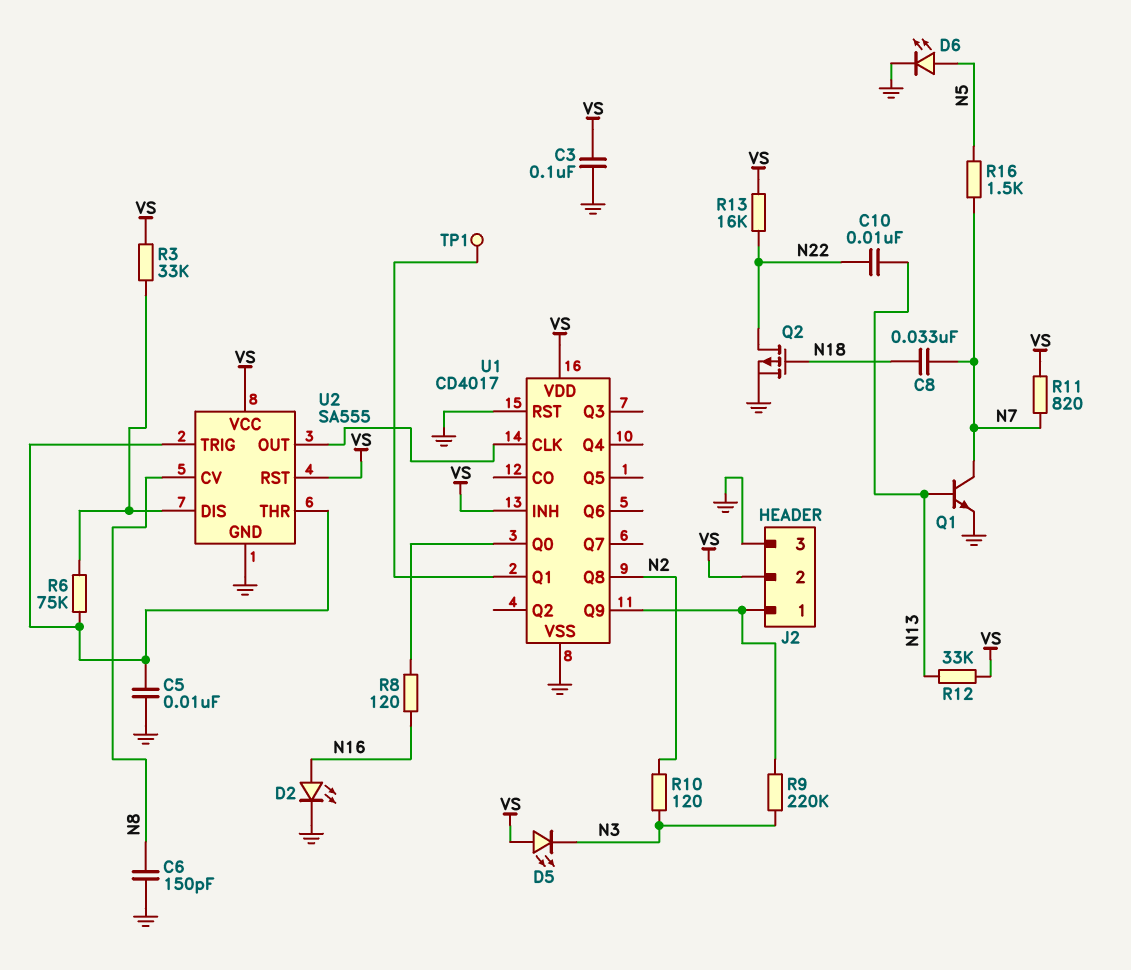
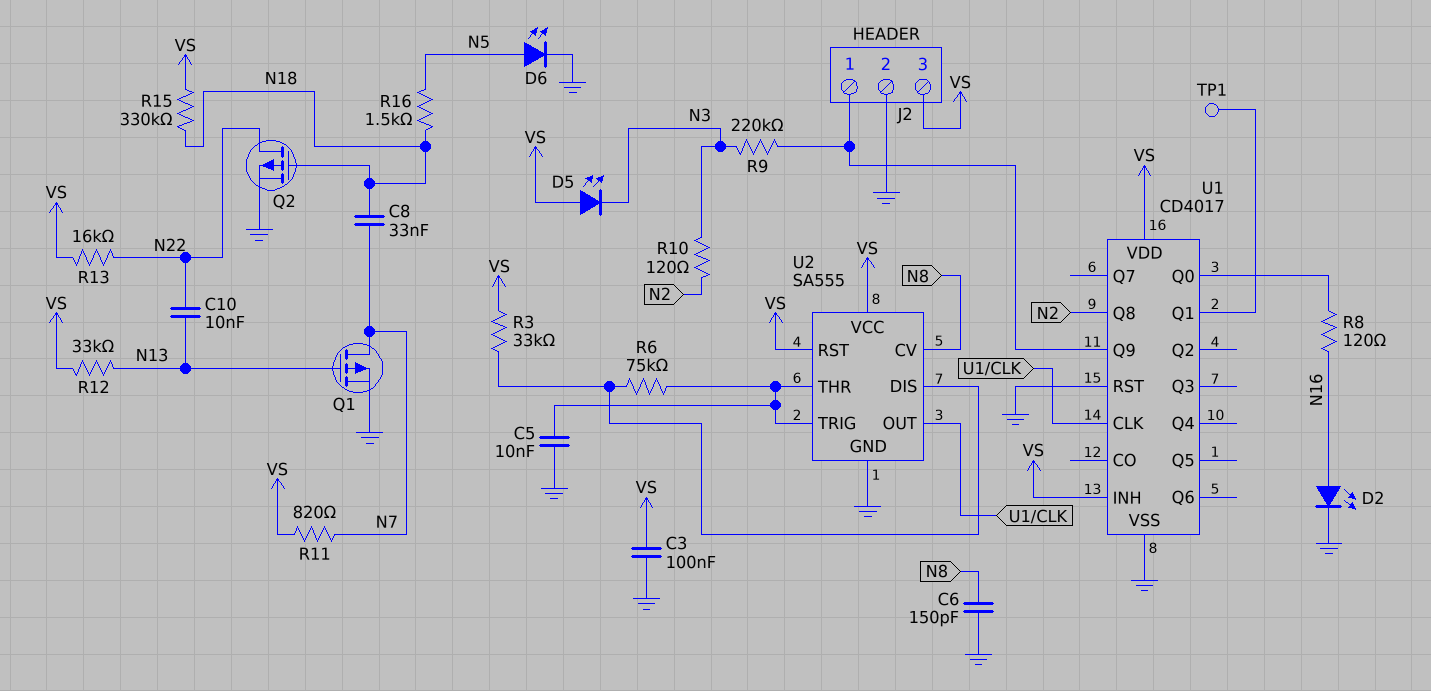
J2 pin 2: VS -> GND
J2 pin 3: GND -> VS
Q1: NPN (B N13, C N7, E GND) -> PMOS (G N13, D N7, S GND)
R15: none -> 330k (N18, VS)
R16: 1.5k (N5, N7) -> 1.5k (N5, N18)

